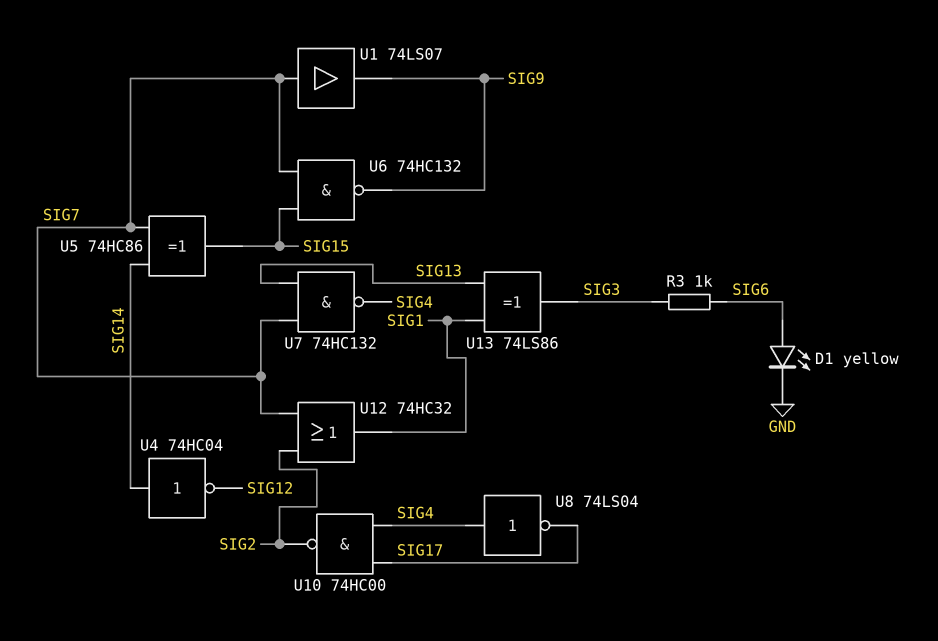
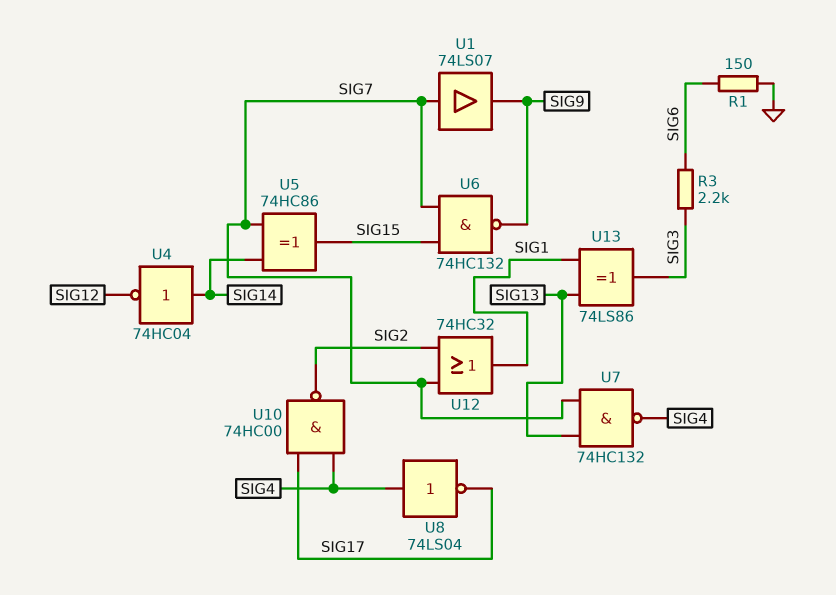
D1: LED yellow (A SIG6, K GND) -> none
R1: none -> 150 (GND, SIG6)
R3: 1k (SIG3, SIG6) -> 2.2k (SIG3, SIG6)

